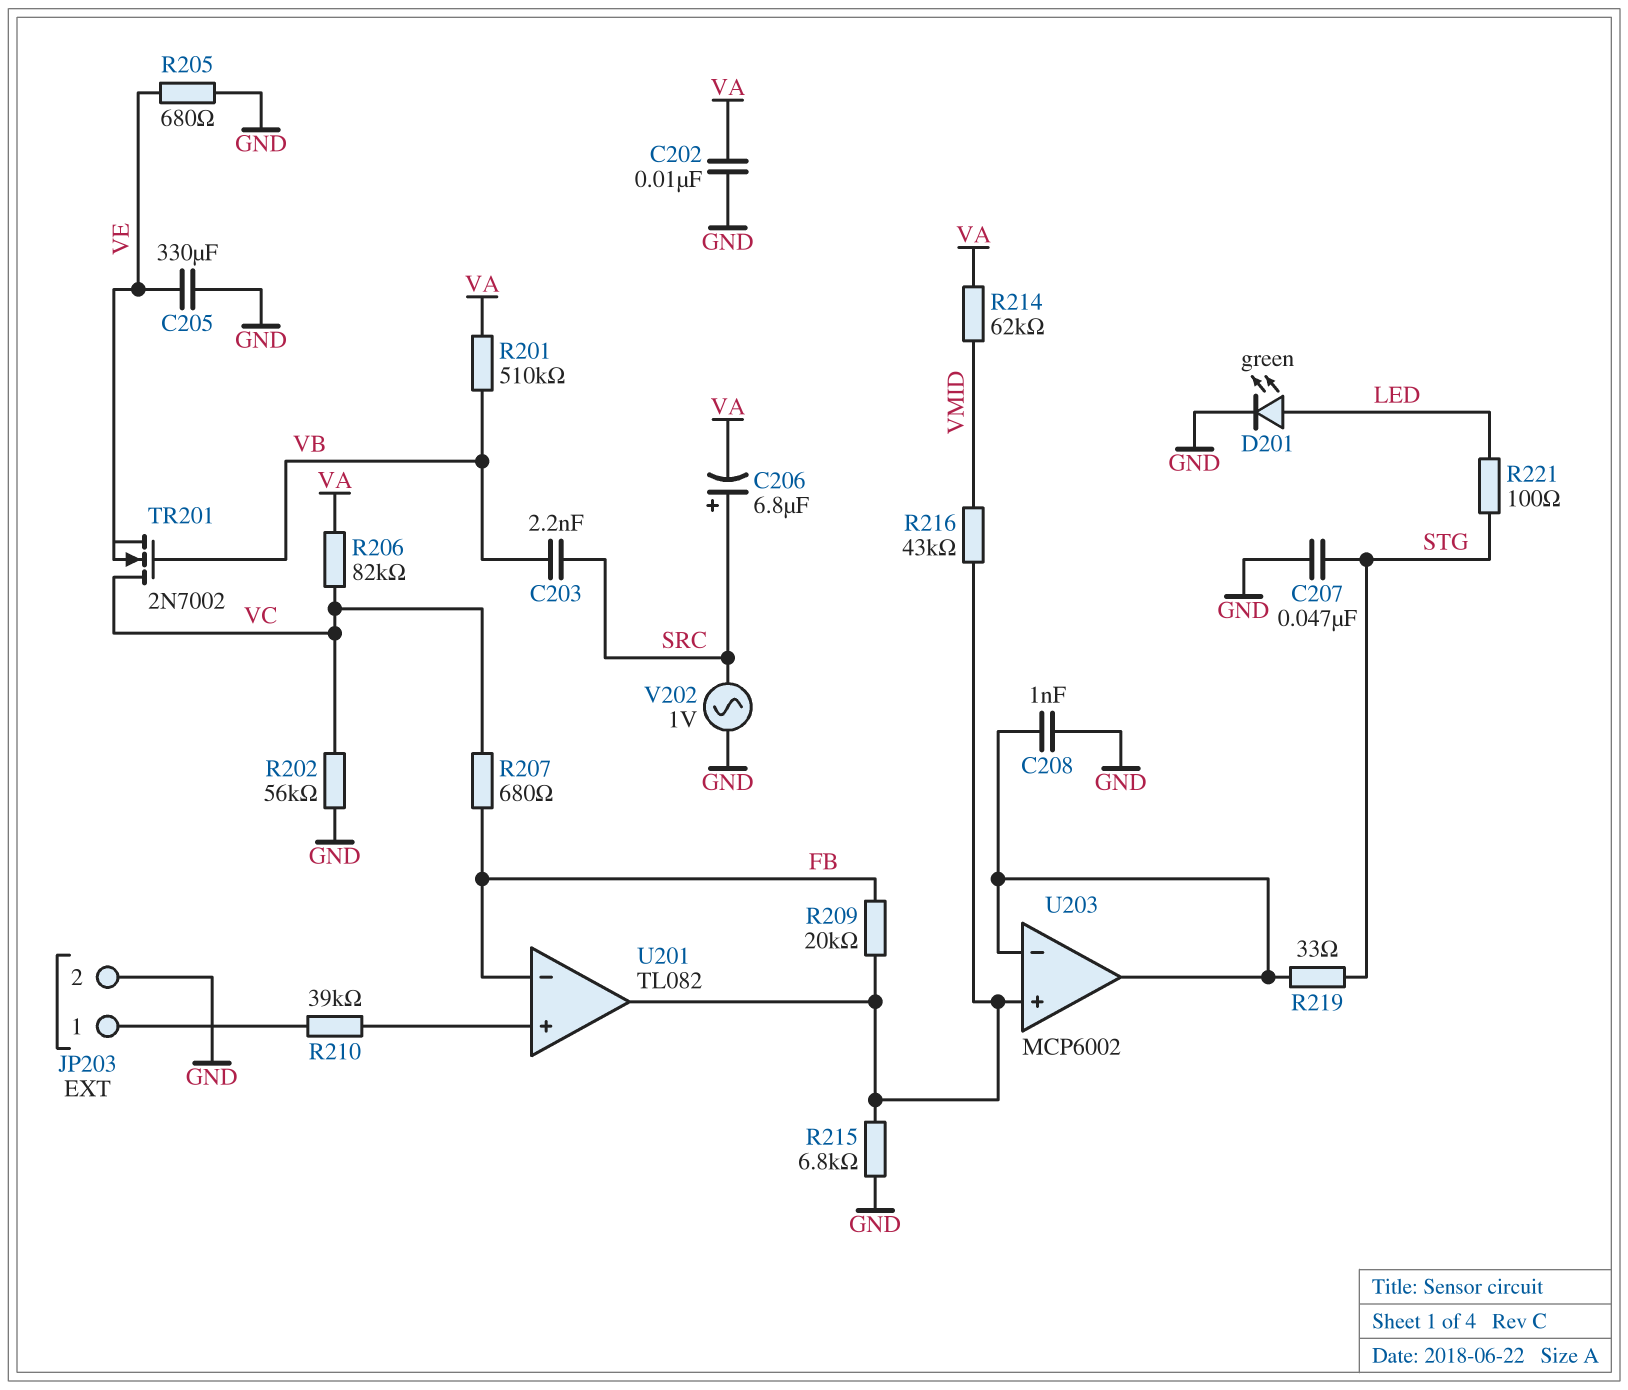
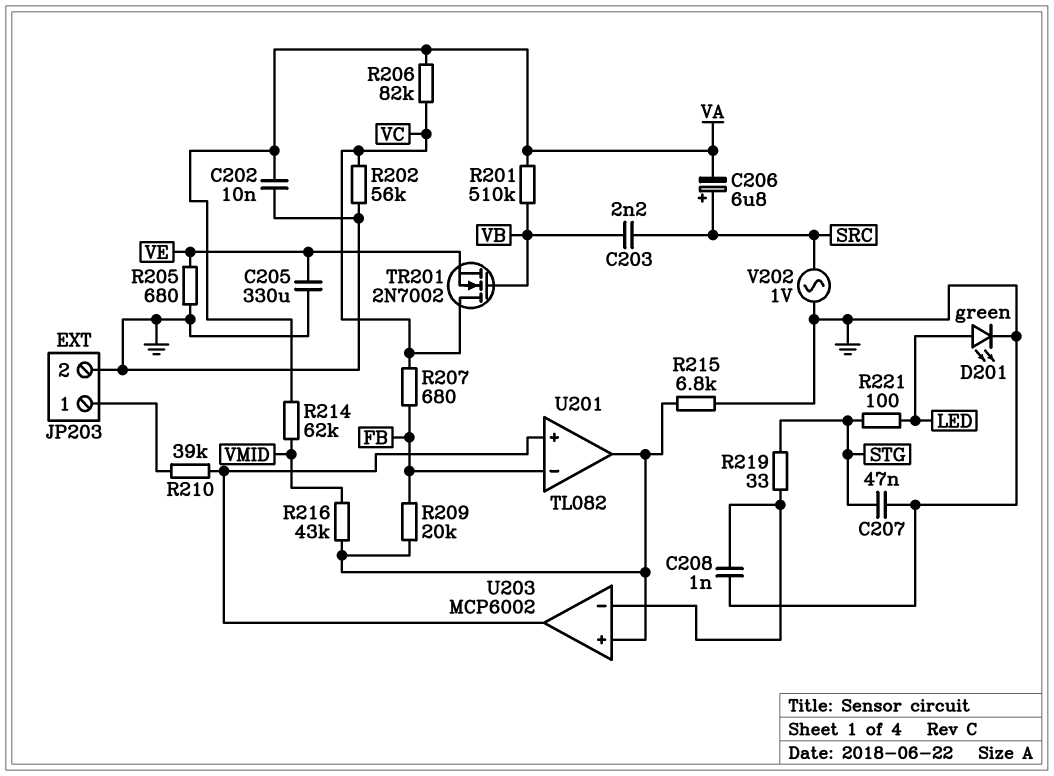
U203 pin out: U203/in- -> U201/in+

